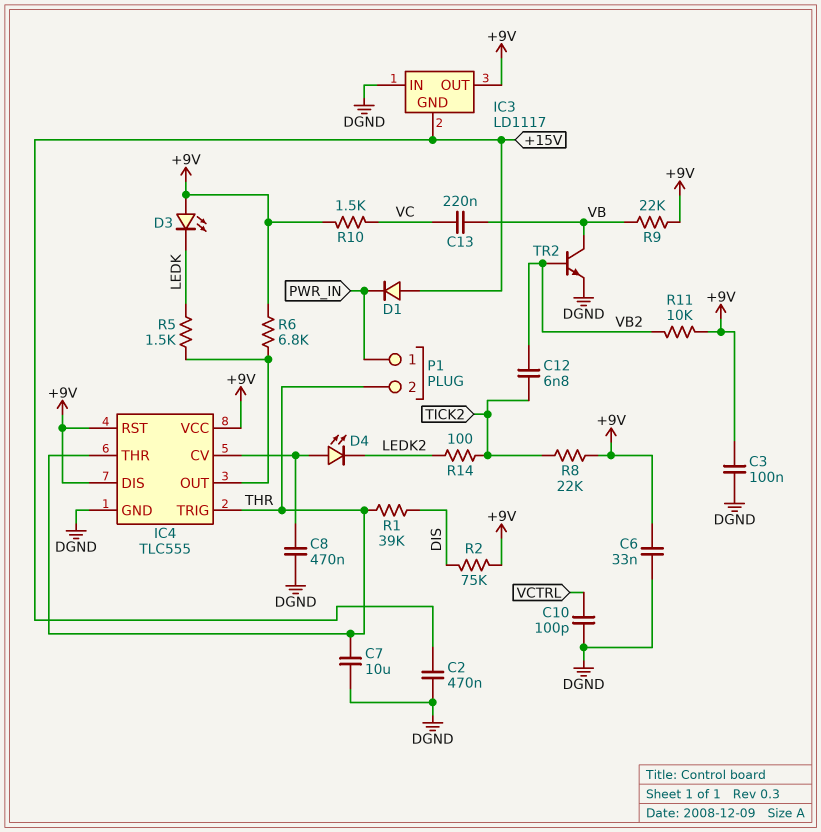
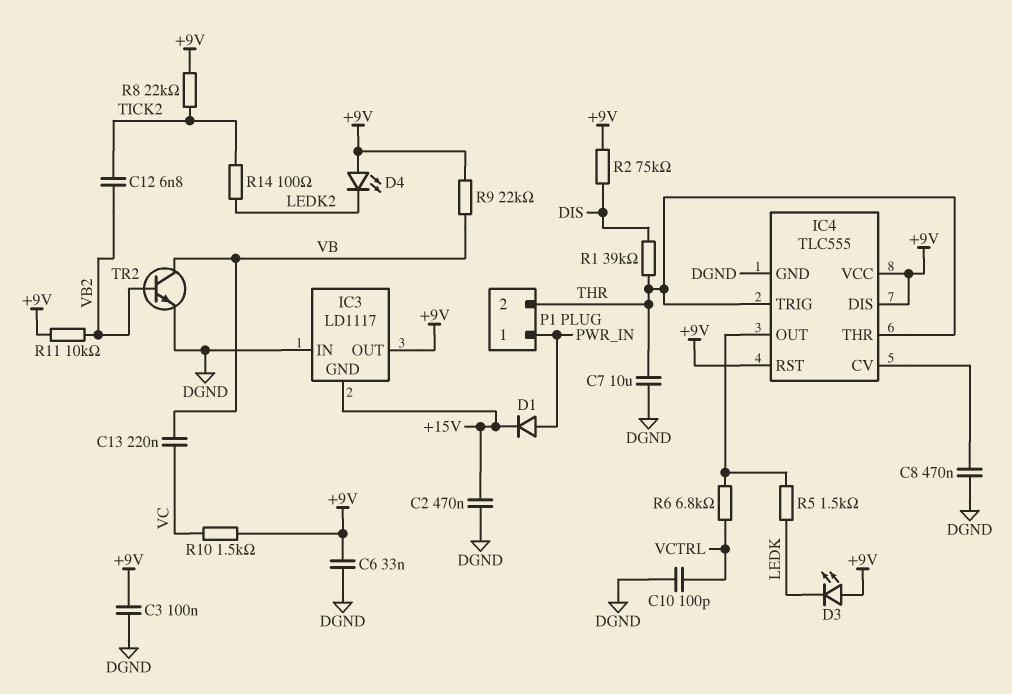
D1: diode (A +15V, K PWR_IN) -> diode (A PWR_IN, K +15V)
D4: LED (A IC4/CV, K LEDK2) -> LED (A +9V, K LEDK2)
R6: 6.8k (+9V, IC4/OUT) -> 6.8k (IC4/OUT, VCTRL)

